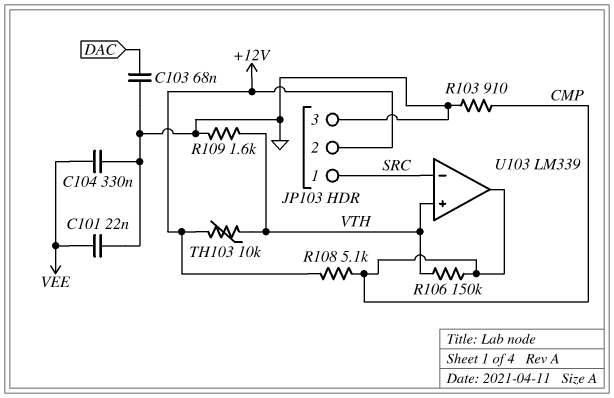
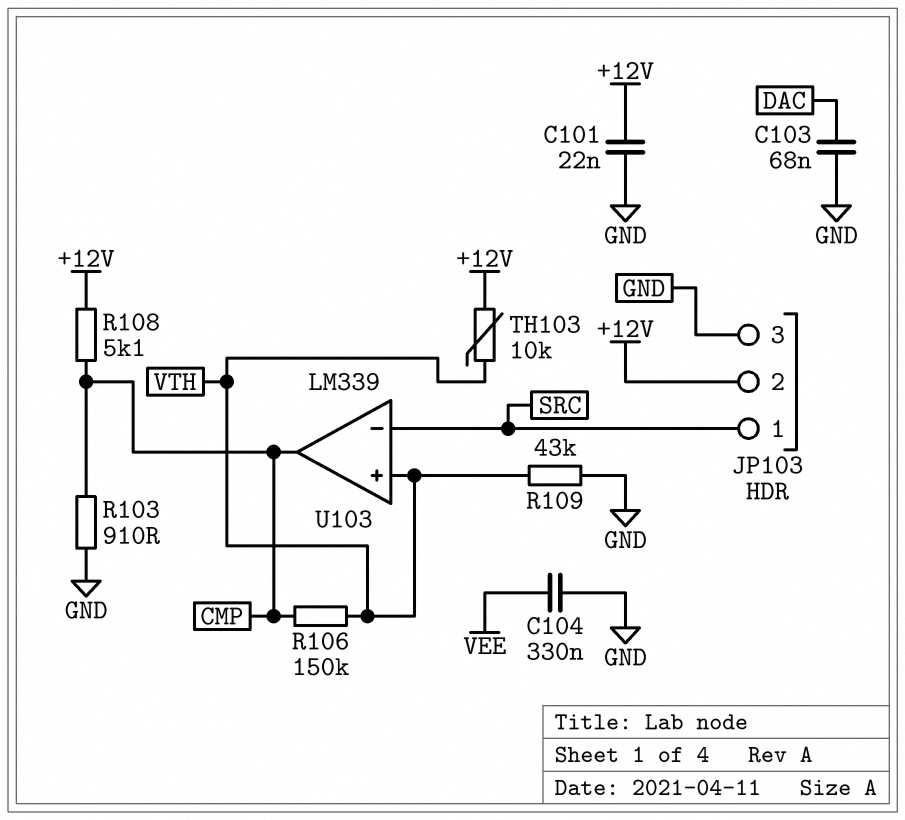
C101: 22nF (GND, VEE) -> 22nF (+12V, GND)
R109: 1.6k (GND, VTH) -> 43k (GND, VTH)

